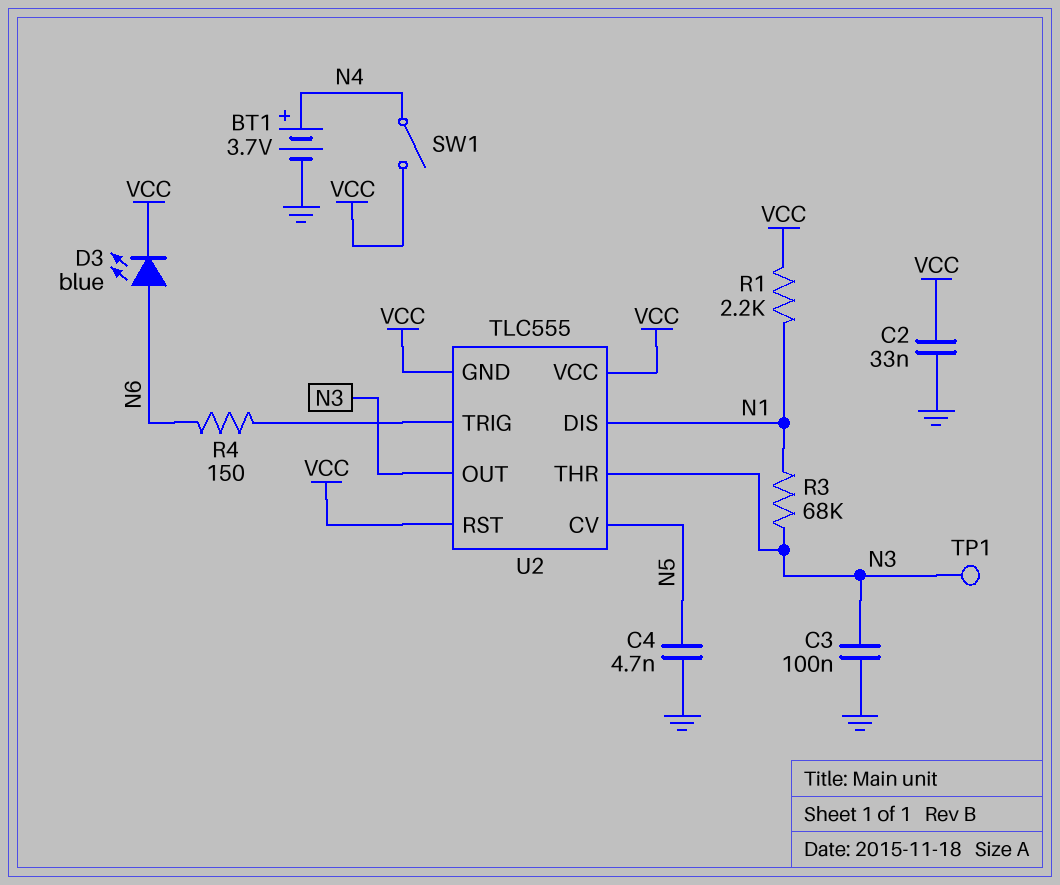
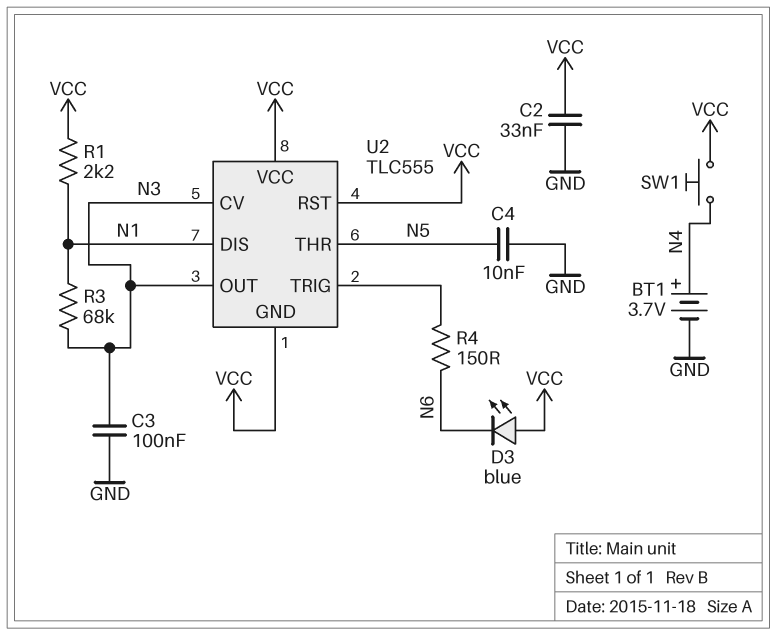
C4: 4.7nF (GND, N5) -> 10nF (GND, N5)
D3: LED blue (A N6, K VCC) -> LED blue (A VCC, K N6)
SW1: switch (N4, VCC) -> button (N4, VCC)
TP1: test point (N3) -> none
U2 pin CV: N5 -> N3
U2 pin THR: N3 -> N5

